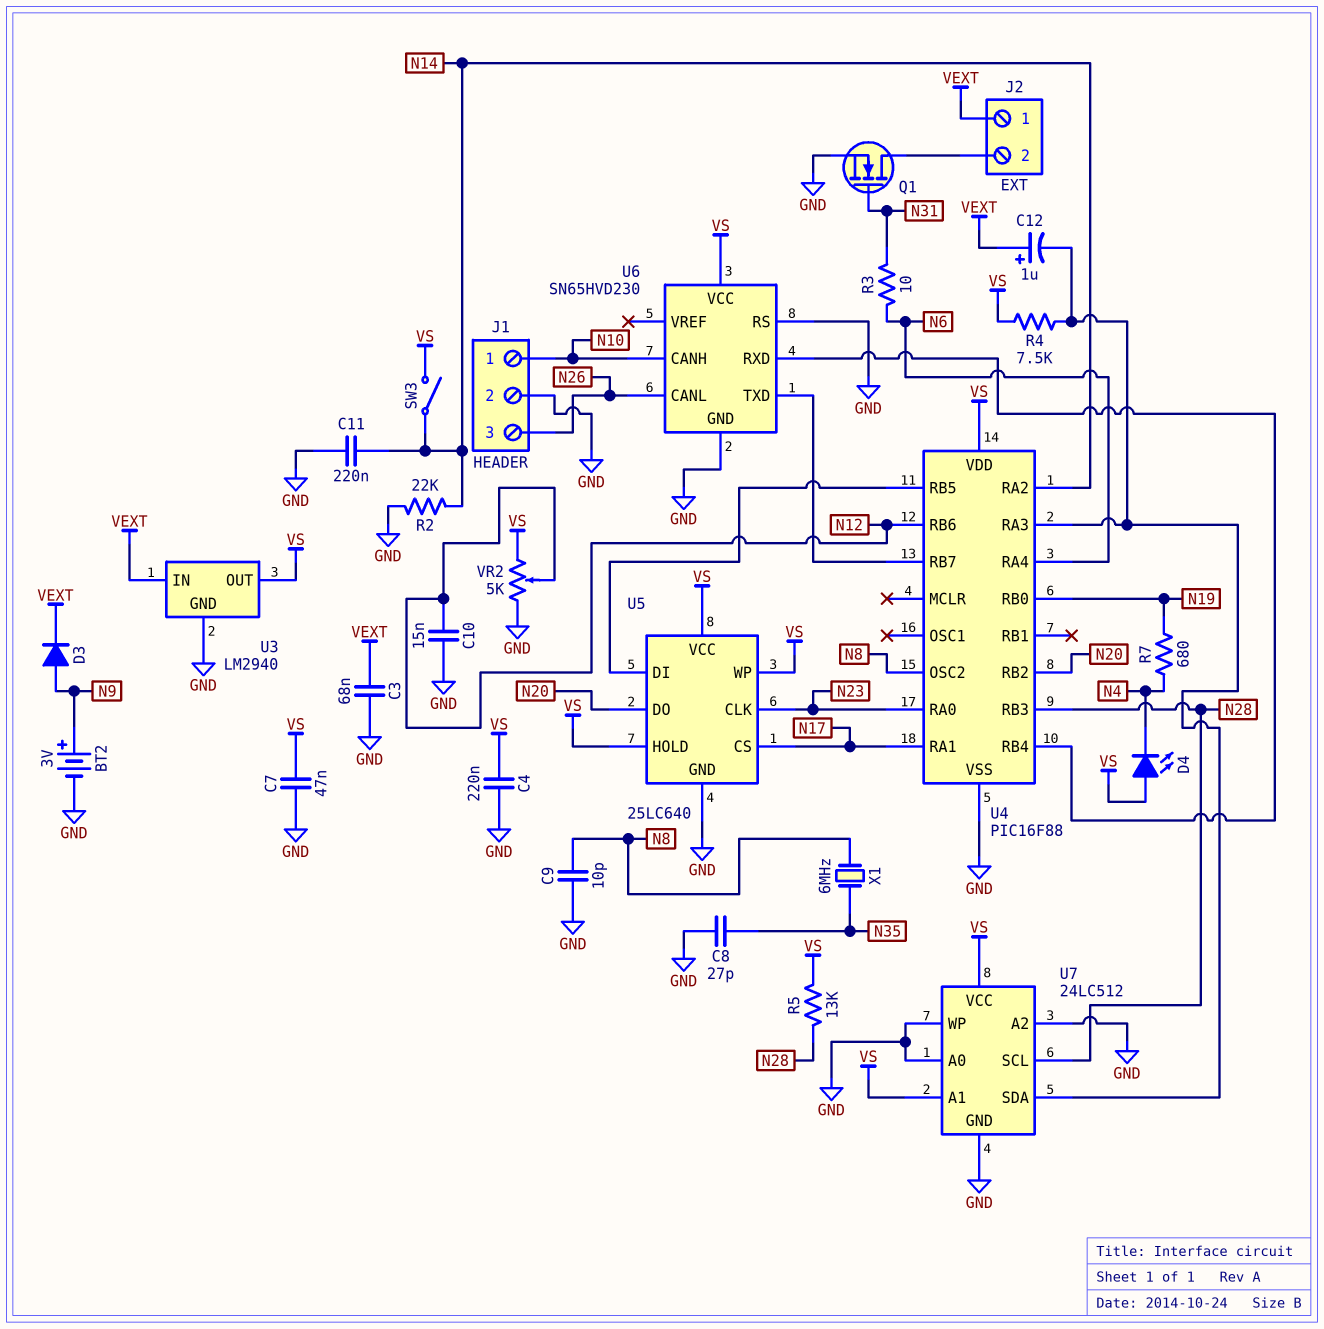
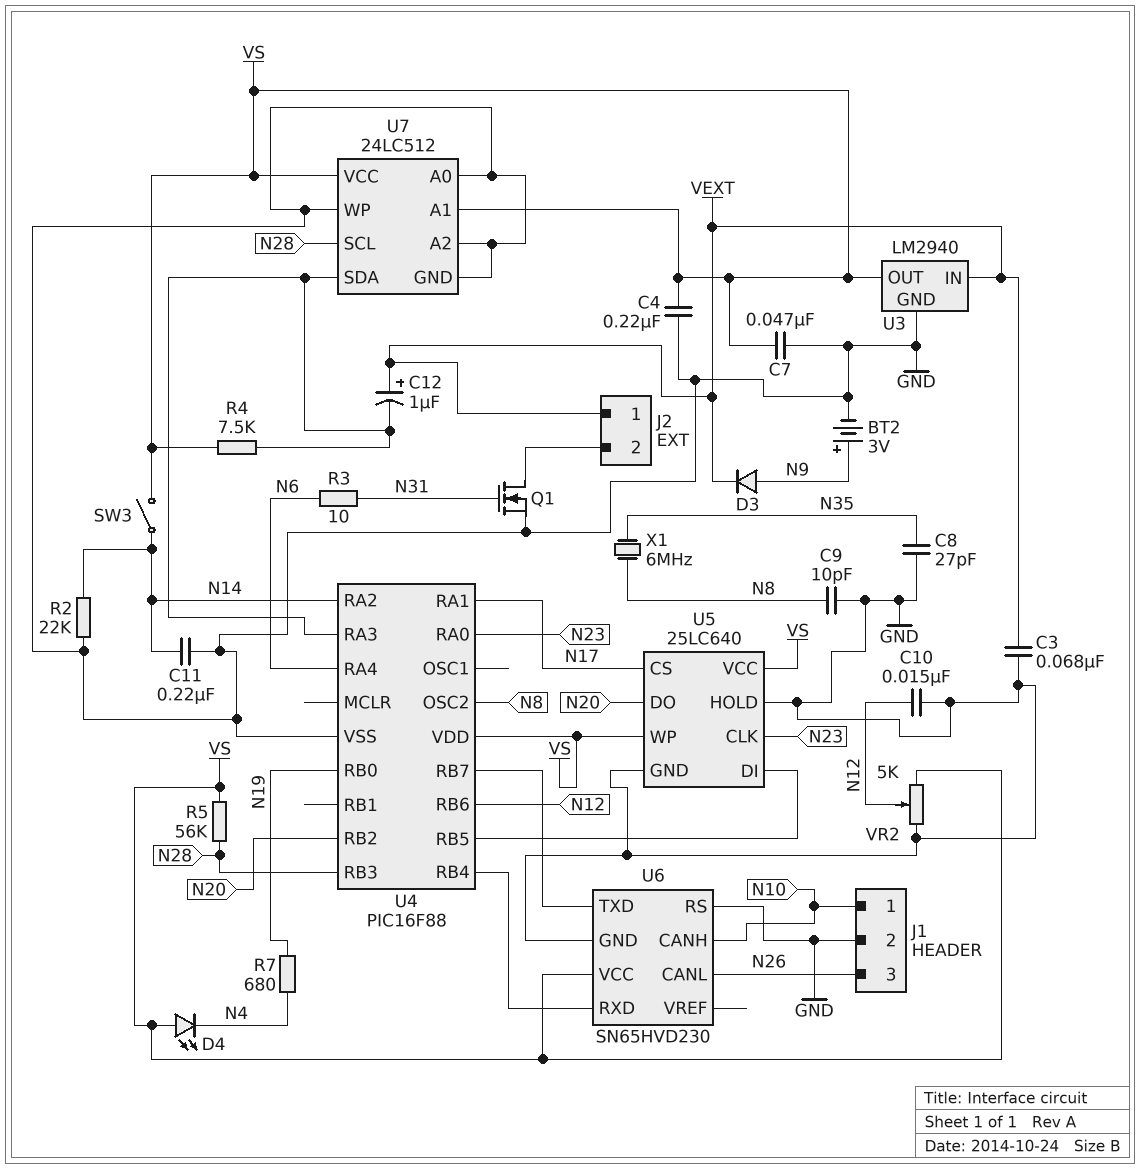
R5: 13k (N28, VS) -> 56k (N28, VS)
U5 pin HOLD: VS -> GND

